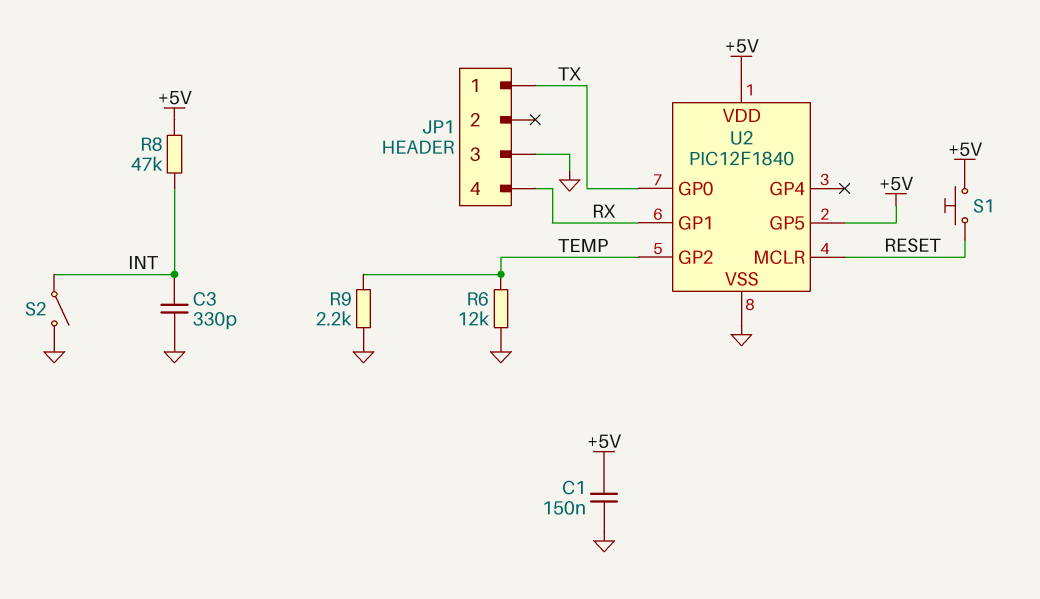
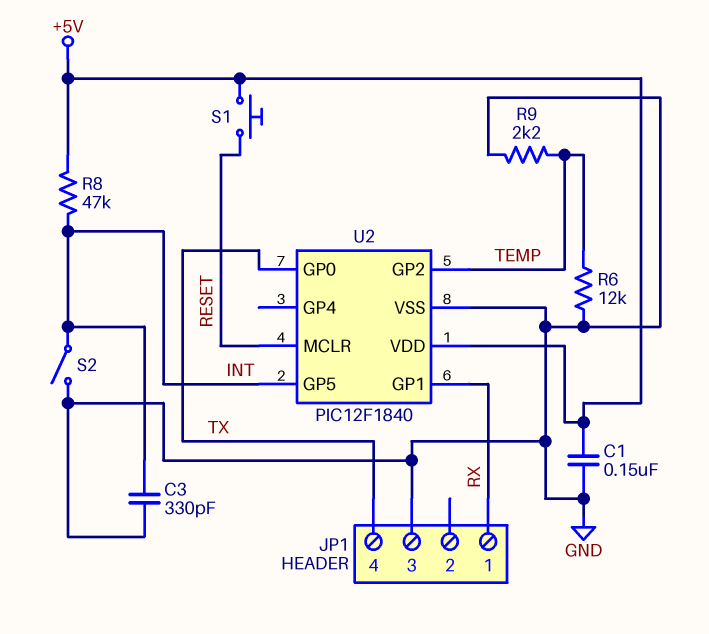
JP1 pin 1: TX -> RX
JP1 pin 4: RX -> TX
U2 pin GP5: +5V -> INT

